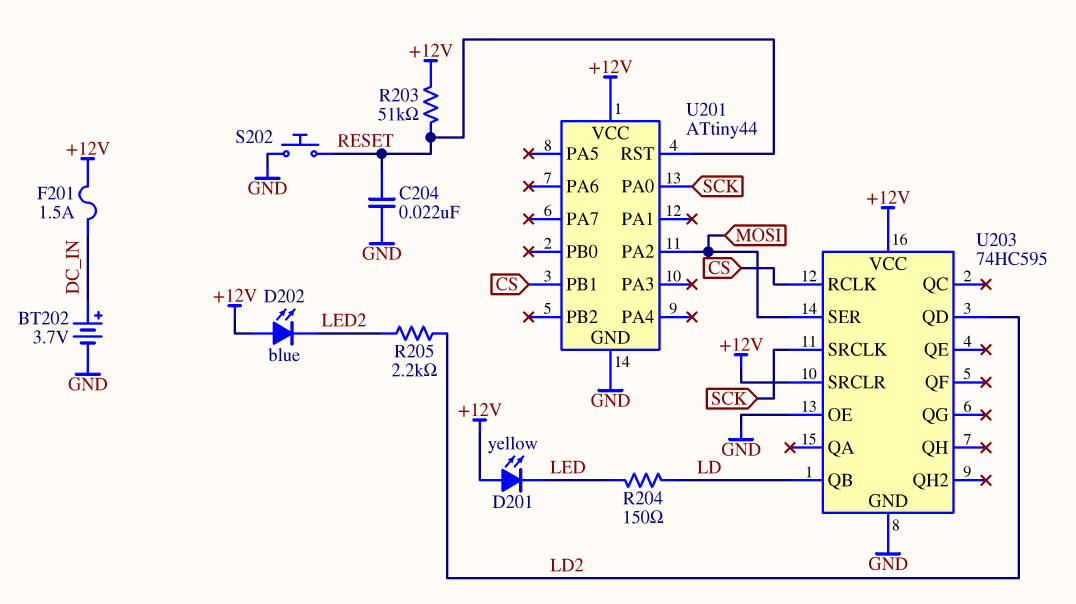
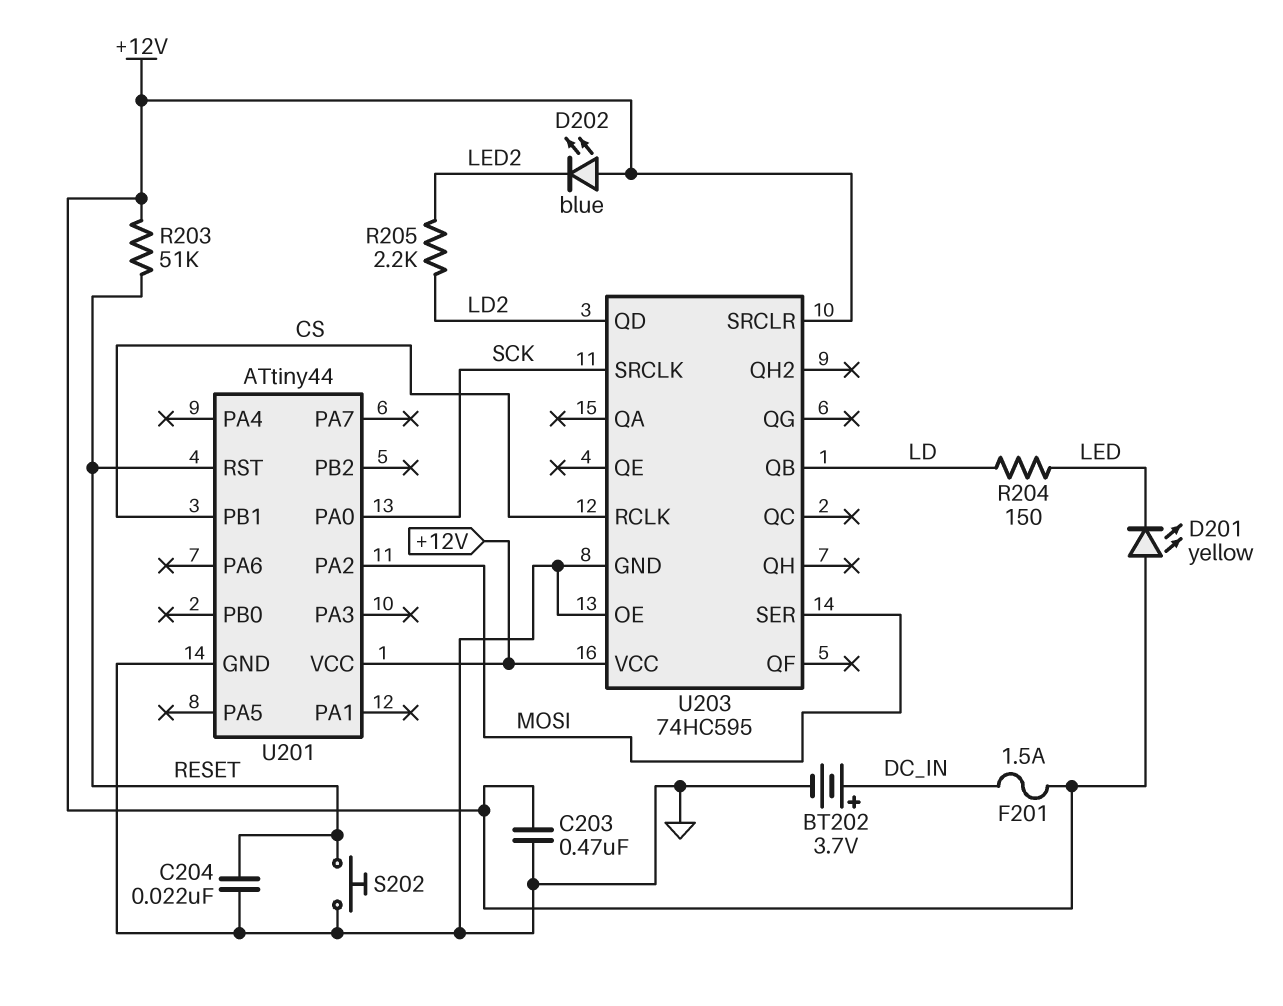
C203: none -> 470nF (+12V, GND)

